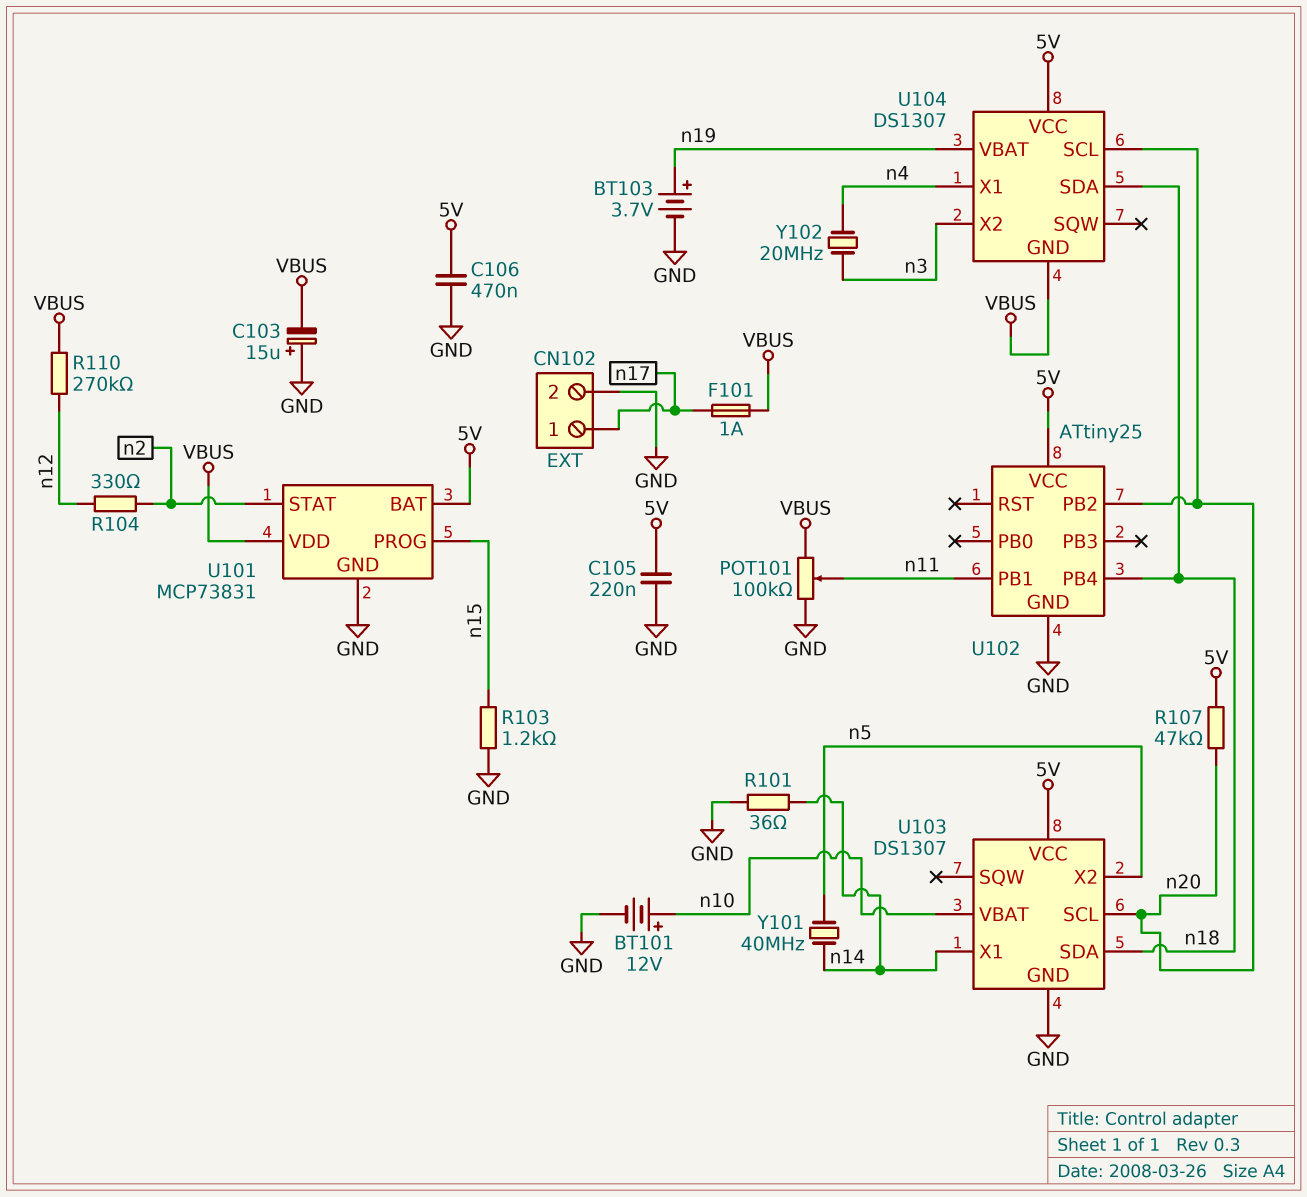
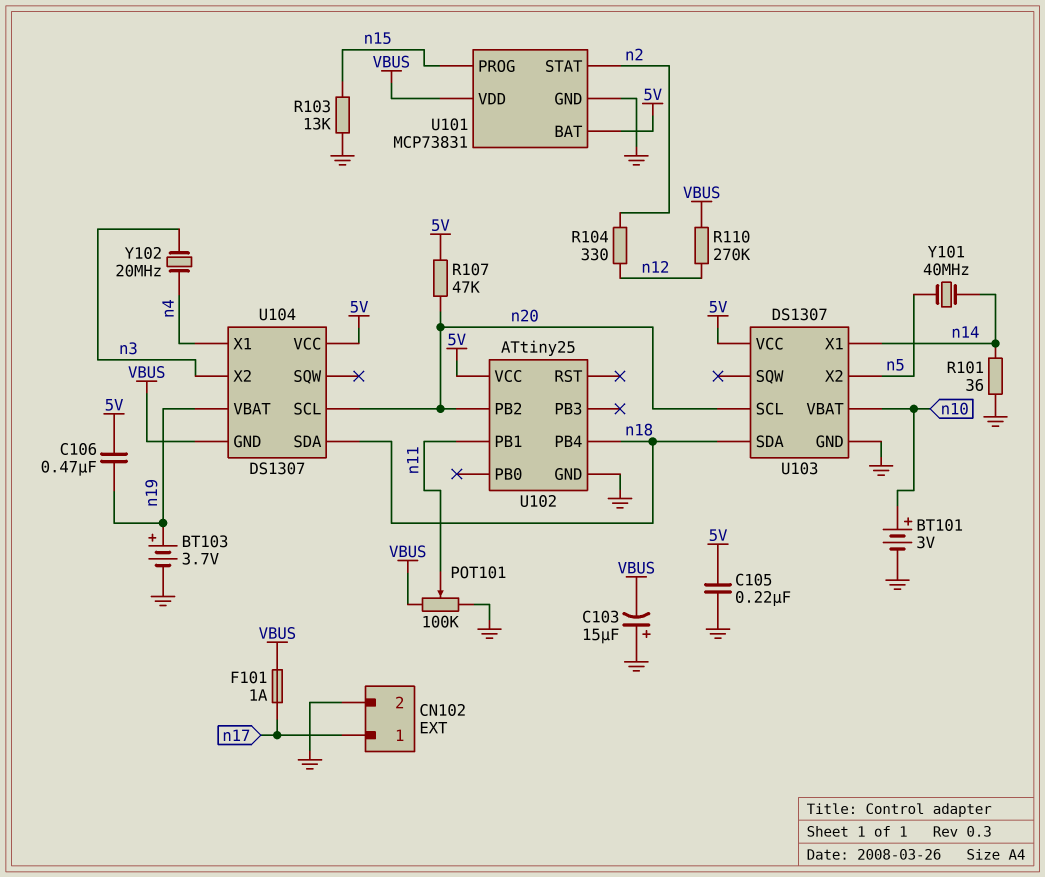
BT101: 12V (plus n10, minus GND) -> 3V (plus n10, minus GND)
C106: 470nF (5V, GND) -> 470nF (5V, n19)
R103: 1.2k (GND, n15) -> 13k (GND, n15)

